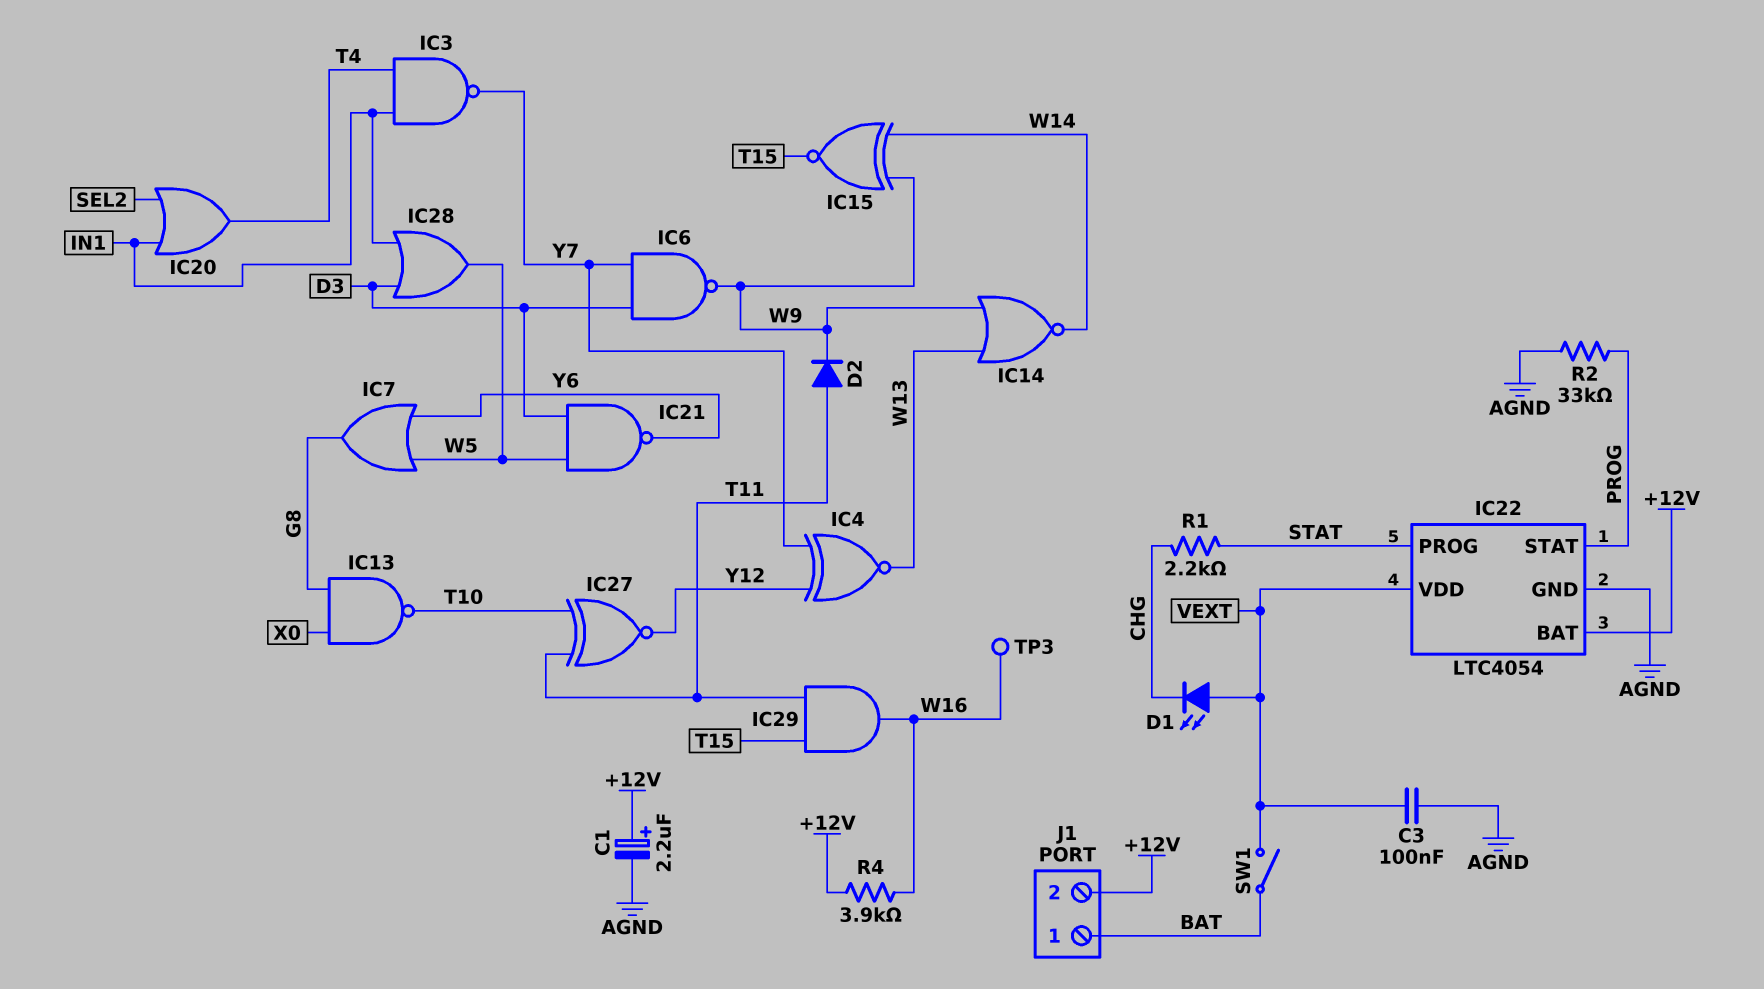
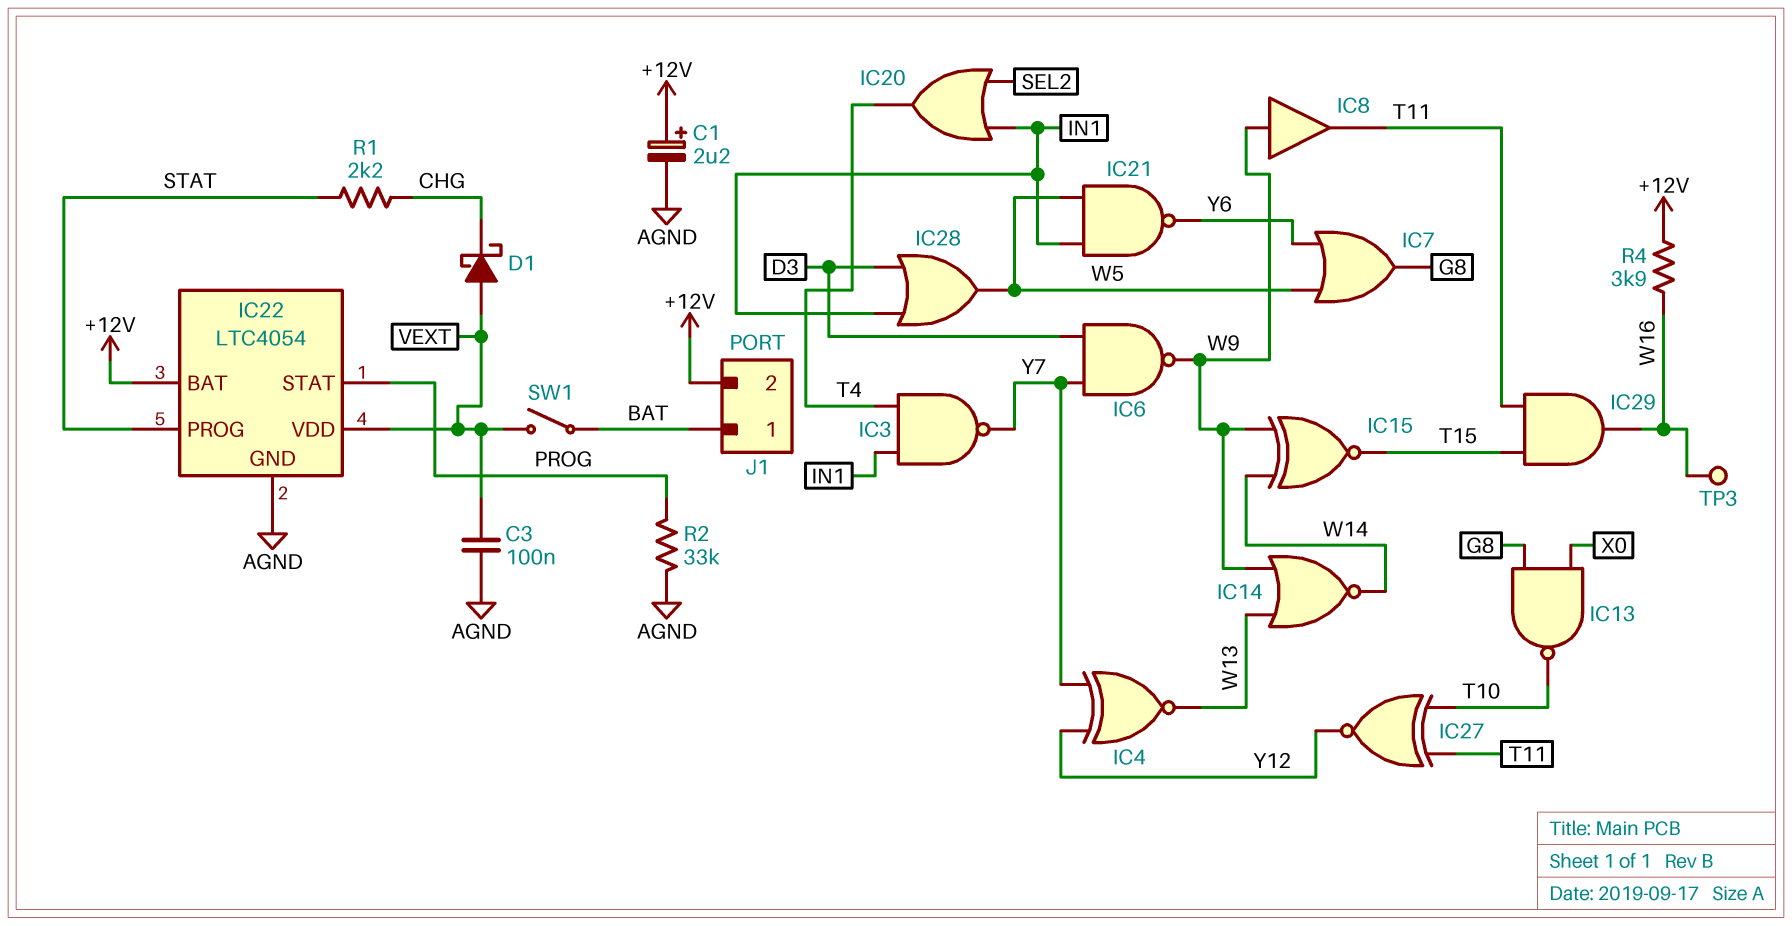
D1: LED (A VEXT, K CHG) -> schottky (A VEXT, K CHG)
D2: diode (A T11, K W9) -> none
IC8: none -> buffer (in W9, out T11)
IC21: NAND (in D3, in W5, out Y6) -> NAND (in IN1, in W5, out Y6)

